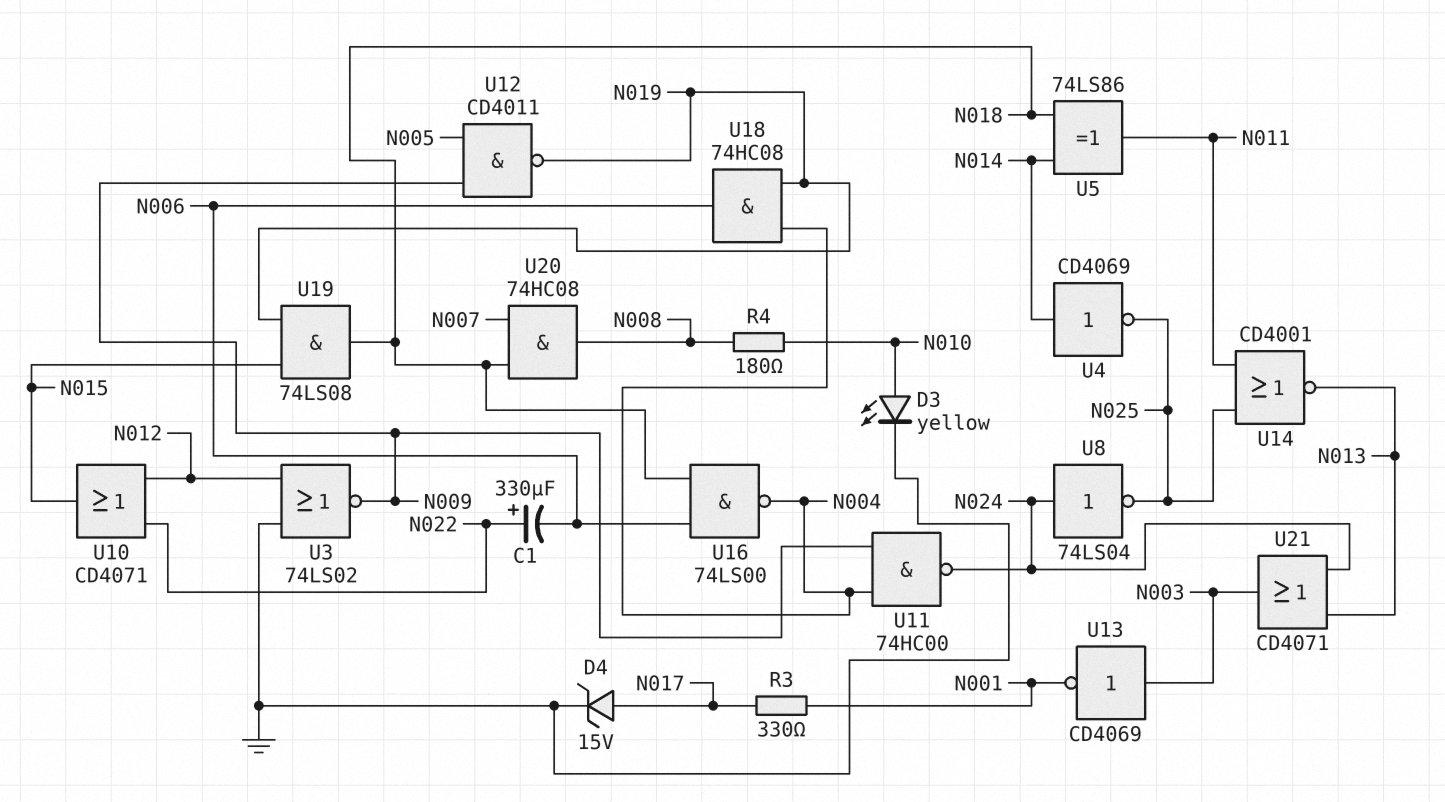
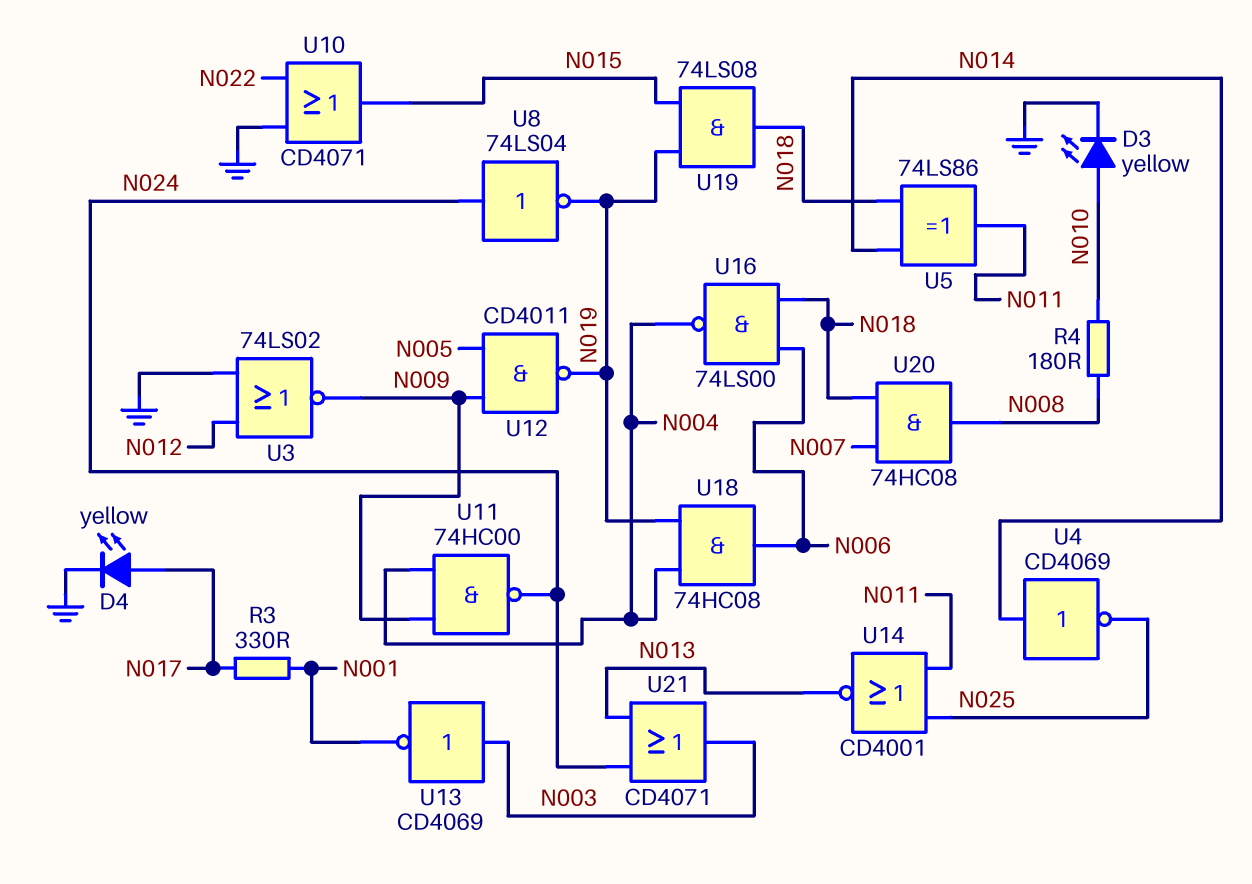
C1: 330uF (plus N022, minus N006) -> none
D4: zener 15V (A N017, K GND) -> LED yellow (A N017, K GND)
U8: NOT 74LS04 (in N024, out N025) -> NOT 74LS04 (in N024, out N019)
U10: OR CD4071 (in N012, in N022, out N015) -> OR CD4071 (in GND, in N022, out N015)

